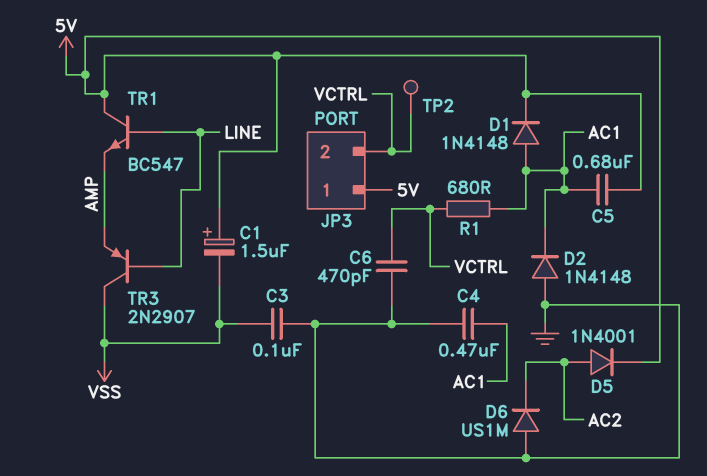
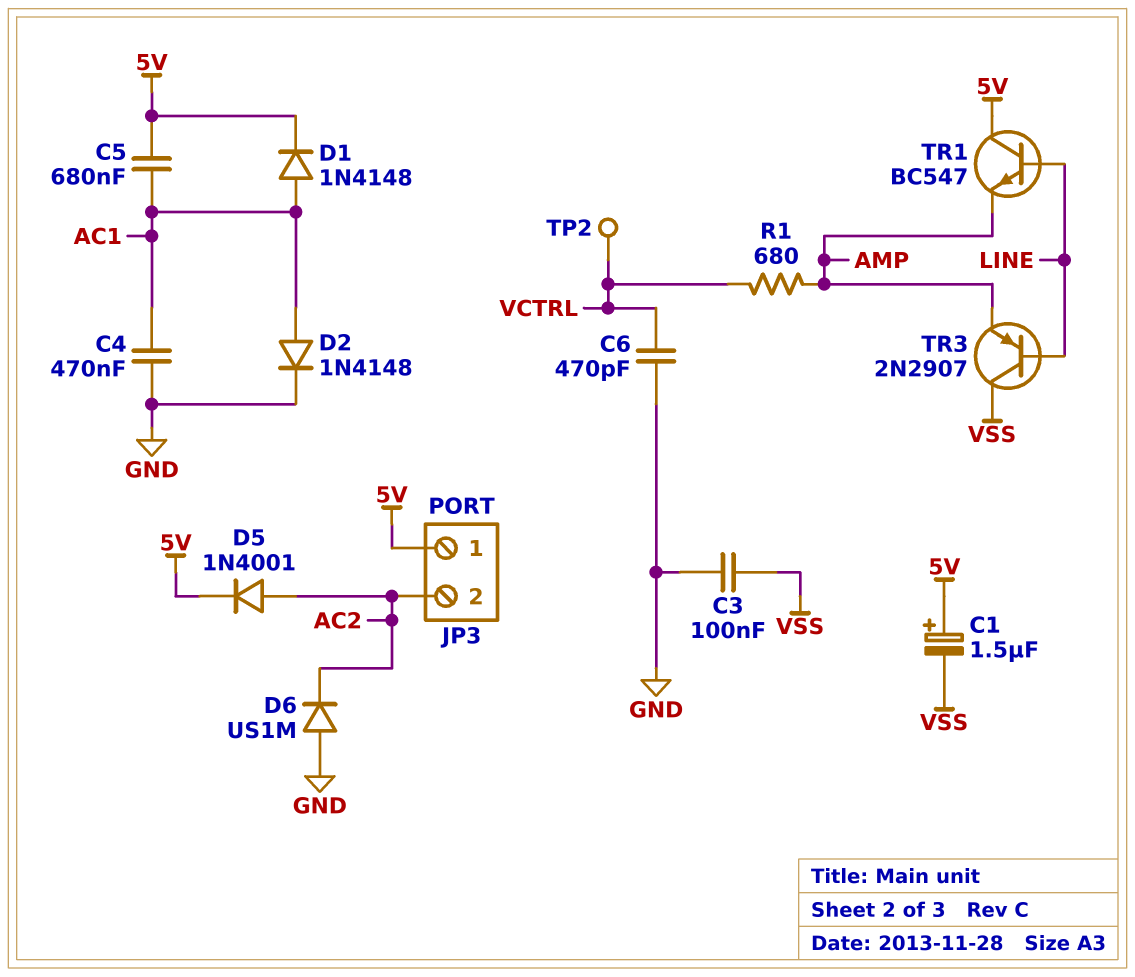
D2: diode 1N4148 (A GND, K AC1) -> diode 1N4148 (A AC1, K GND)
JP3 pin 2: VCTRL -> AC2
R1: 680 (AC1, VCTRL) -> 680 (AMP, VCTRL)

